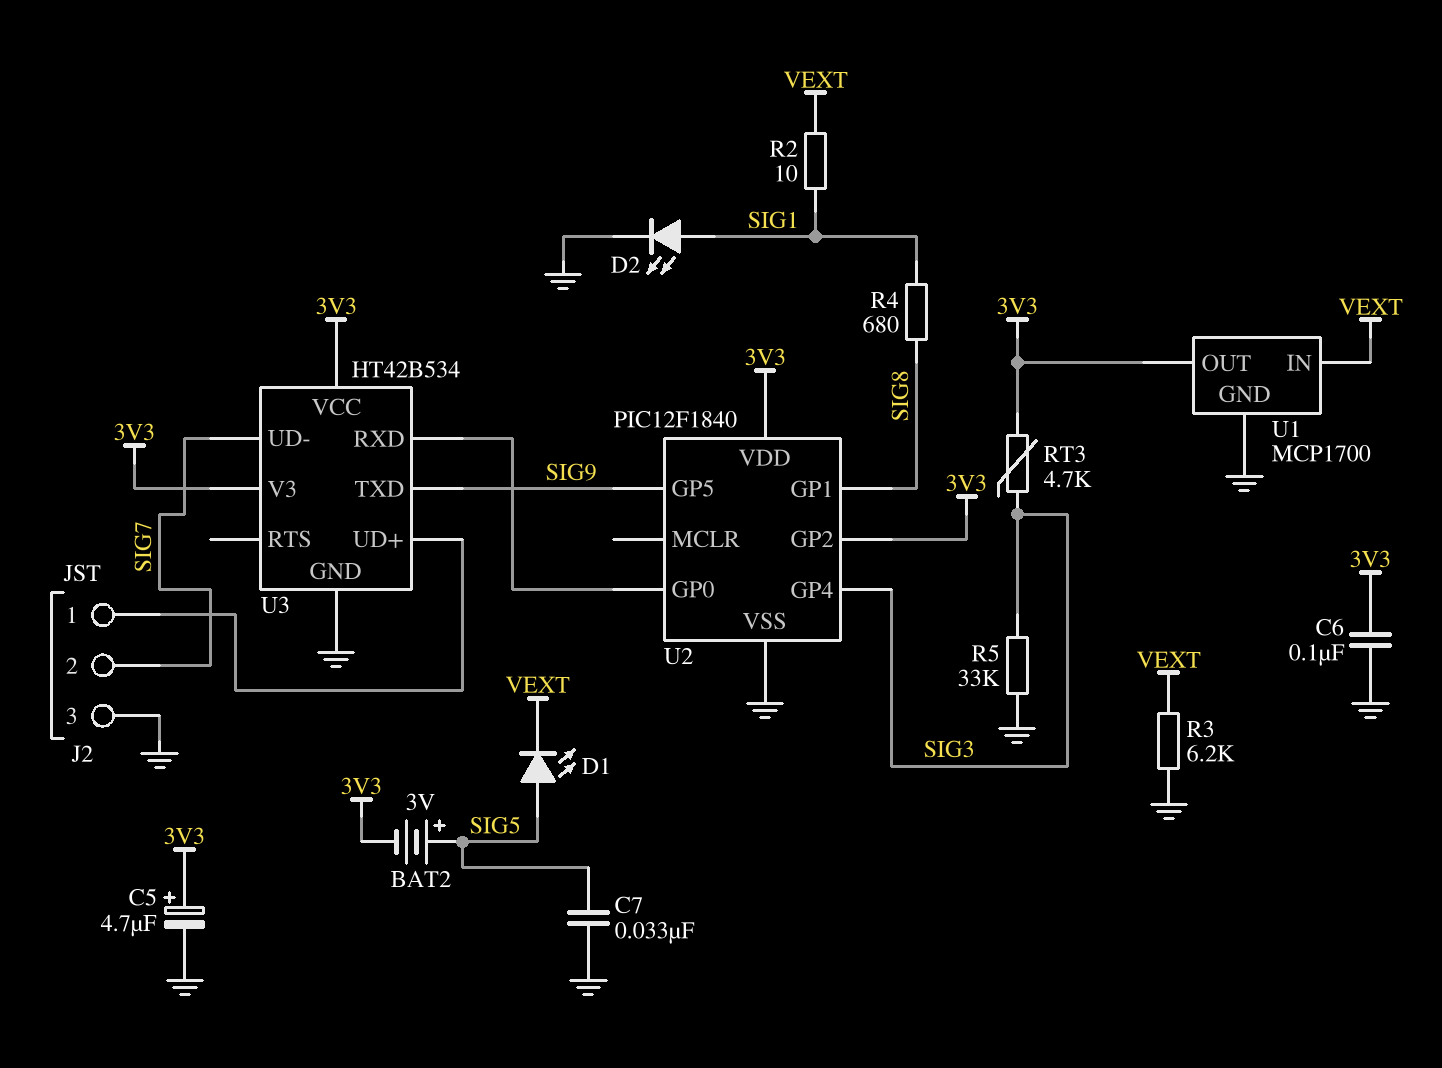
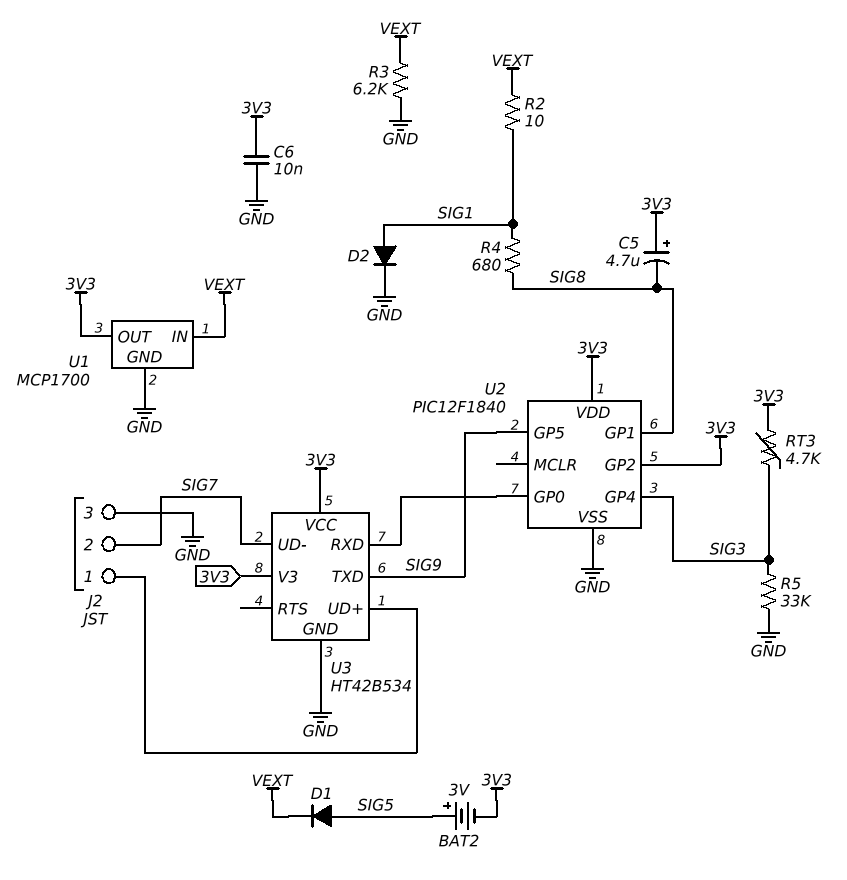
C5: 4.7uF (plus 3V3, minus GND) -> 4.7uF (plus 3V3, minus SIG8)
C6: 100nF (3V3, GND) -> 10nF (3V3, GND)
C7: 33nF (GND, SIG5) -> none
D1: LED (A SIG5, K VEXT) -> diode (A SIG5, K VEXT)
D2: LED (A SIG1, K GND) -> diode (A SIG1, K GND)

